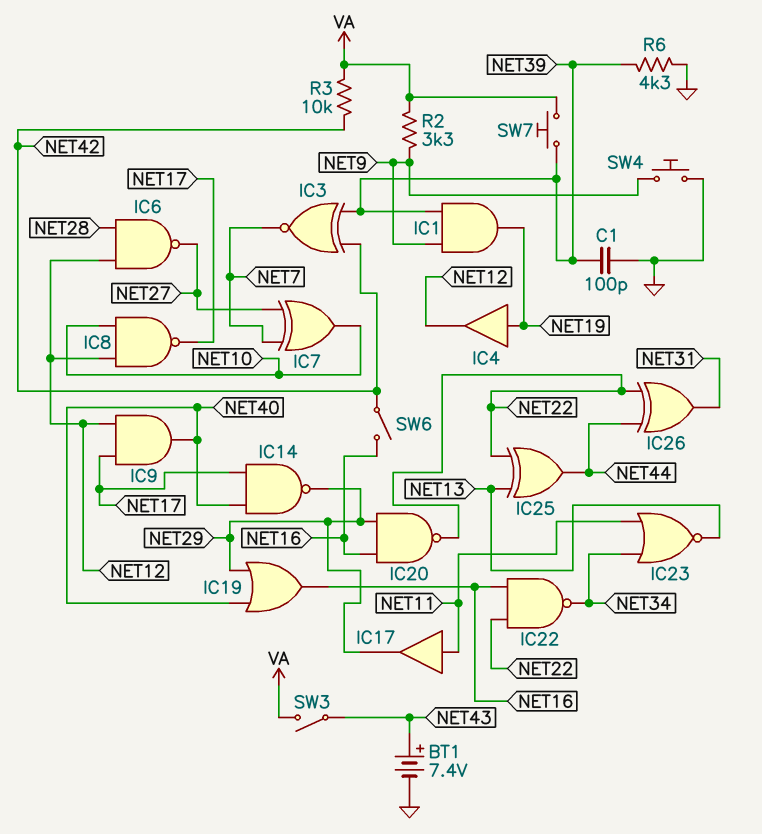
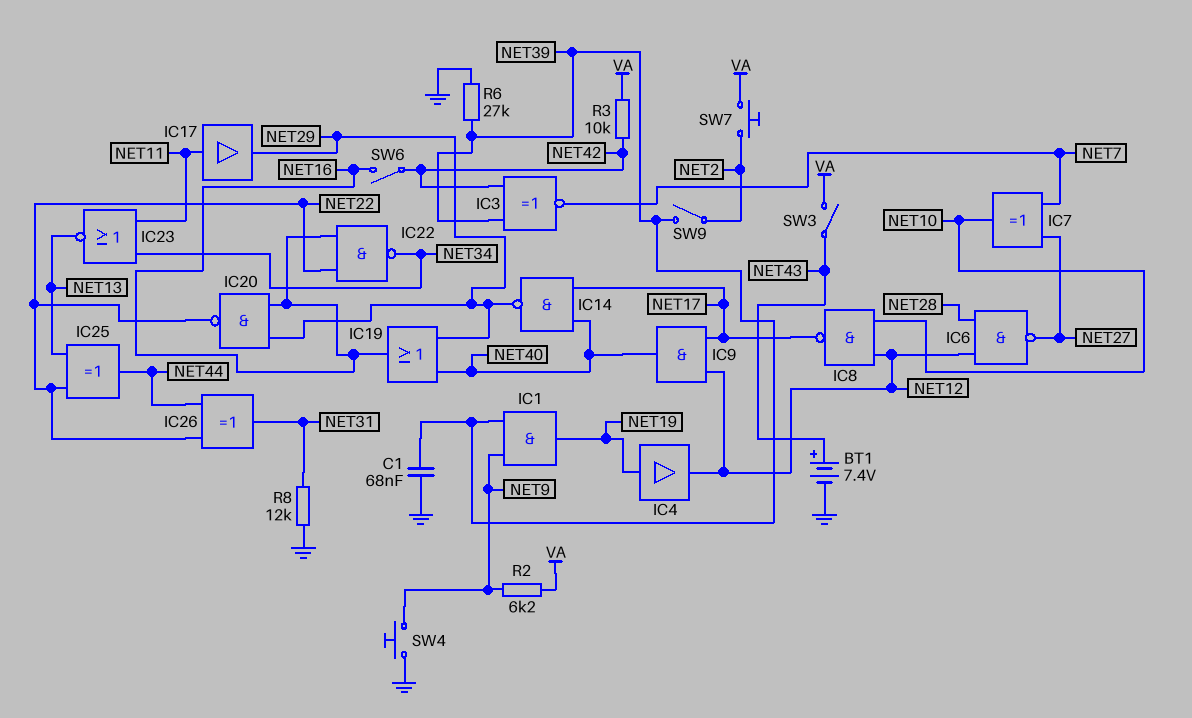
C1: 100pF (GND, NET39) -> 68nF (GND, NET39)
R2: 3.3k (NET9, VA) -> 6.2k (NET9, VA)
R6: 4.3k (GND, NET39) -> 27k (GND, NET39)
R8: none -> 12k (GND, NET31)
SW7: button (NET39, VA) -> button (NET2, VA)
SW9: none -> switch (NET2, NET39)

